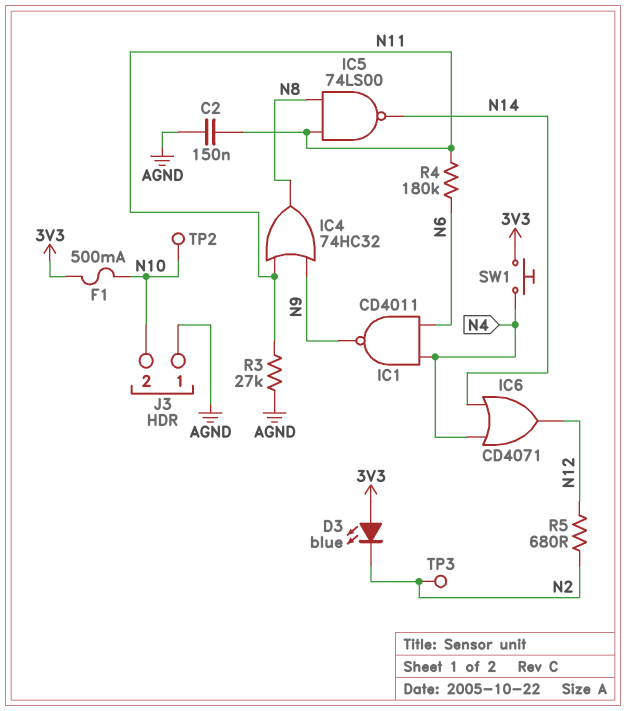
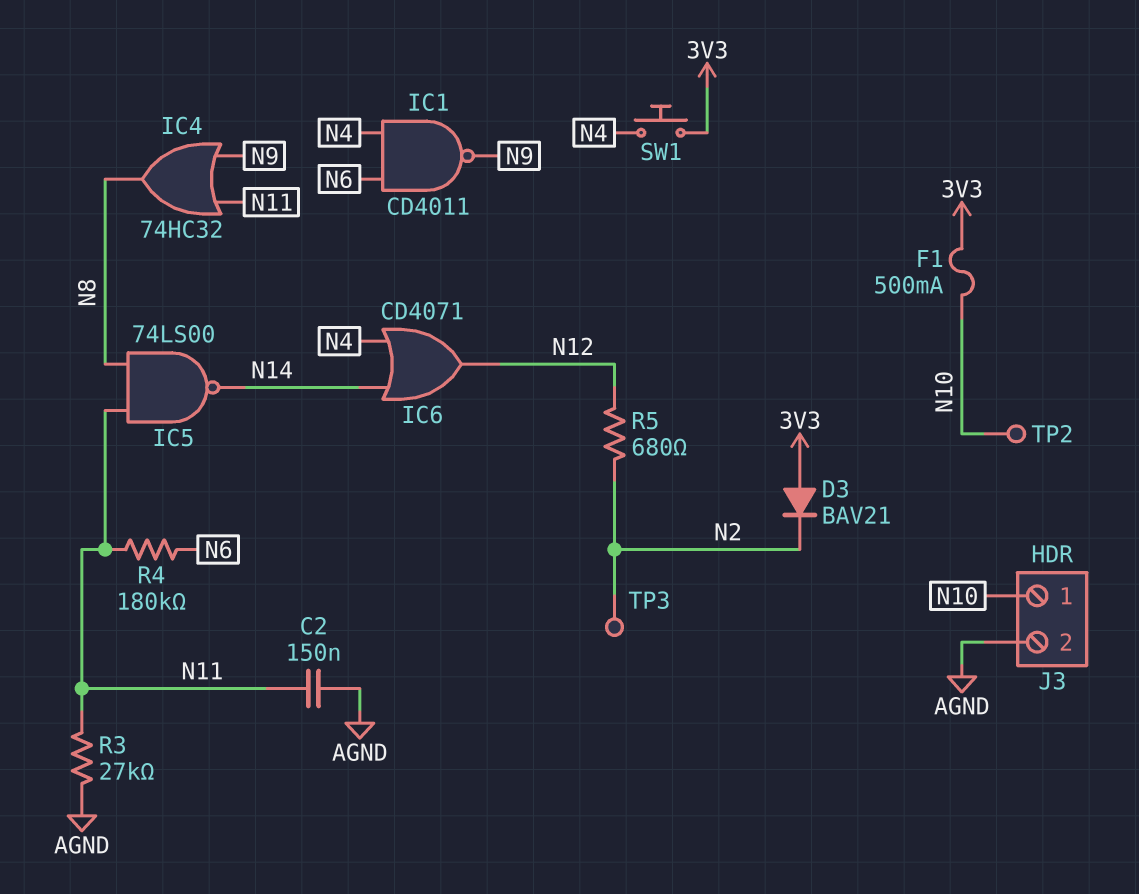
D3: LED blue (A 3V3, K N2) -> diode BAV21 (A 3V3, K N2)
J3 pin 1: AGND -> N10
J3 pin 2: N10 -> AGND

